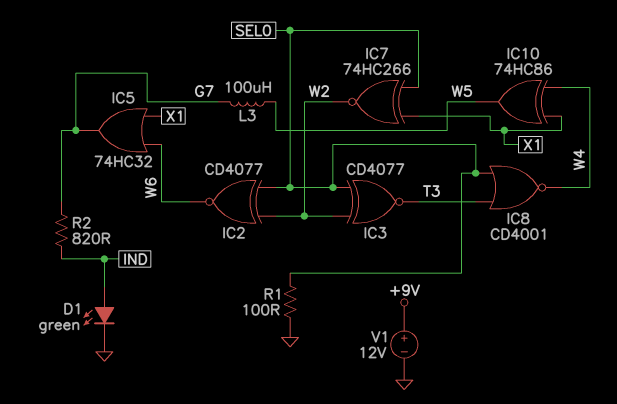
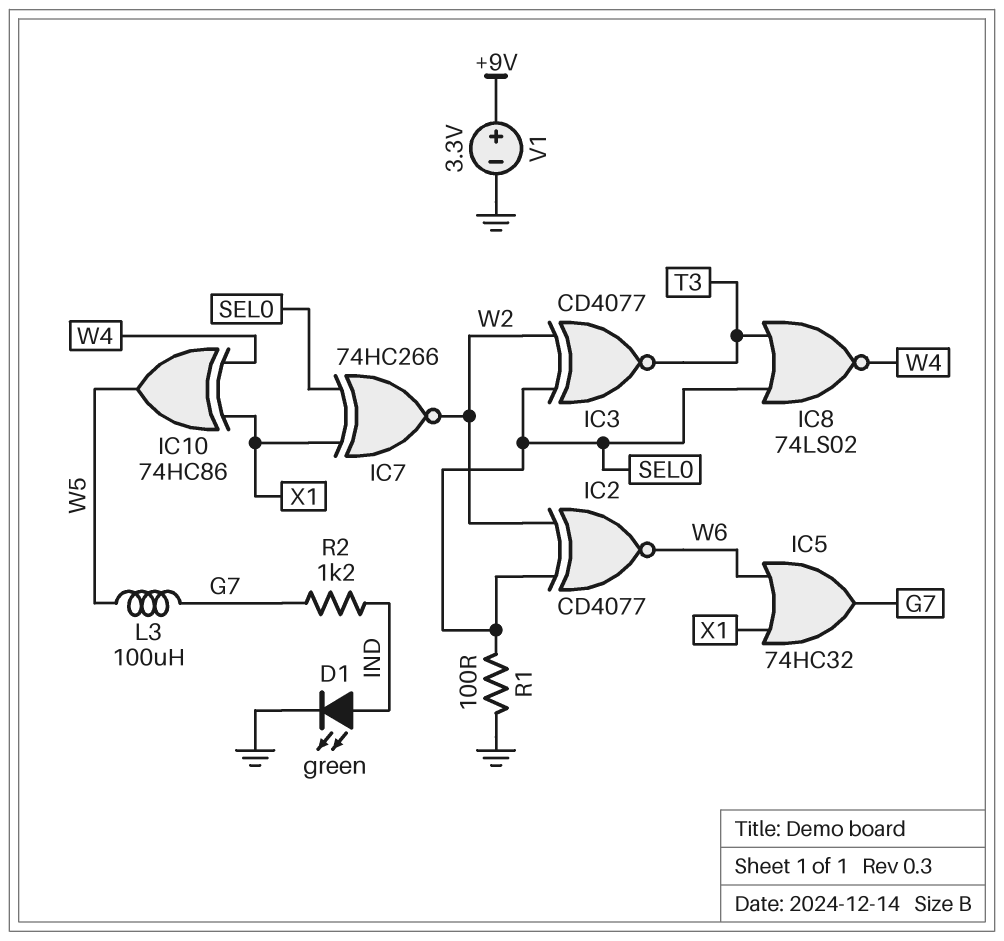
IC8: NOR CD4001 (in SEL0, in T3, out W4) -> NOR 74LS02 (in SEL0, in T3, out W4)
R2: 820 (G7, IND) -> 1.2k (G7, IND)
V1: 12V (plus +9V, minus GND) -> 3.3V (plus +9V, minus GND)

